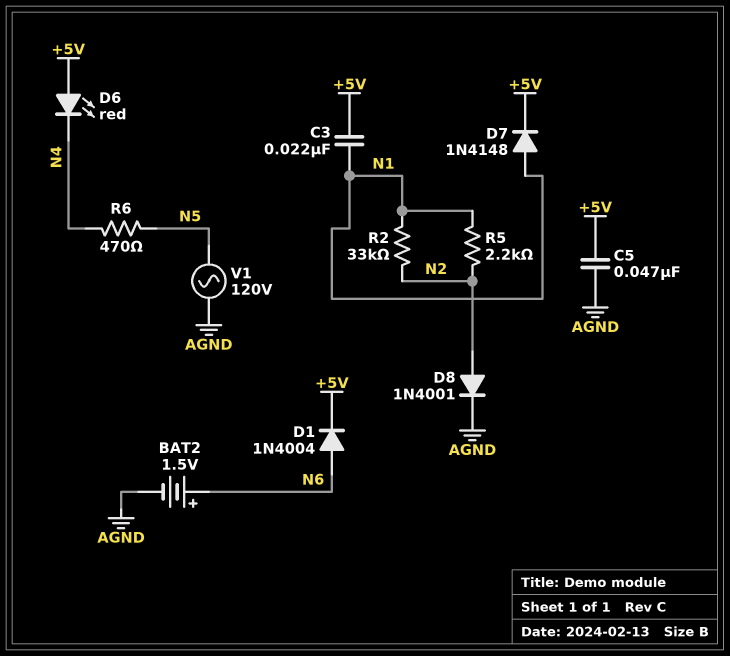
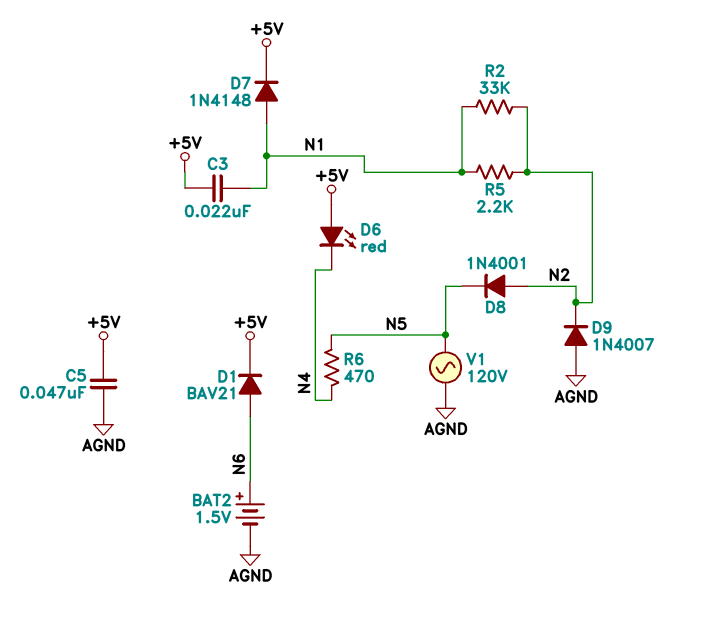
D1: diode 1N4004 (A N6, K +5V) -> diode BAV21 (A N6, K +5V)
D8: diode 1N4001 (A N2, K AGND) -> diode 1N4001 (A N2, K N5)
D9: none -> diode 1N4007 (A AGND, K N2)

